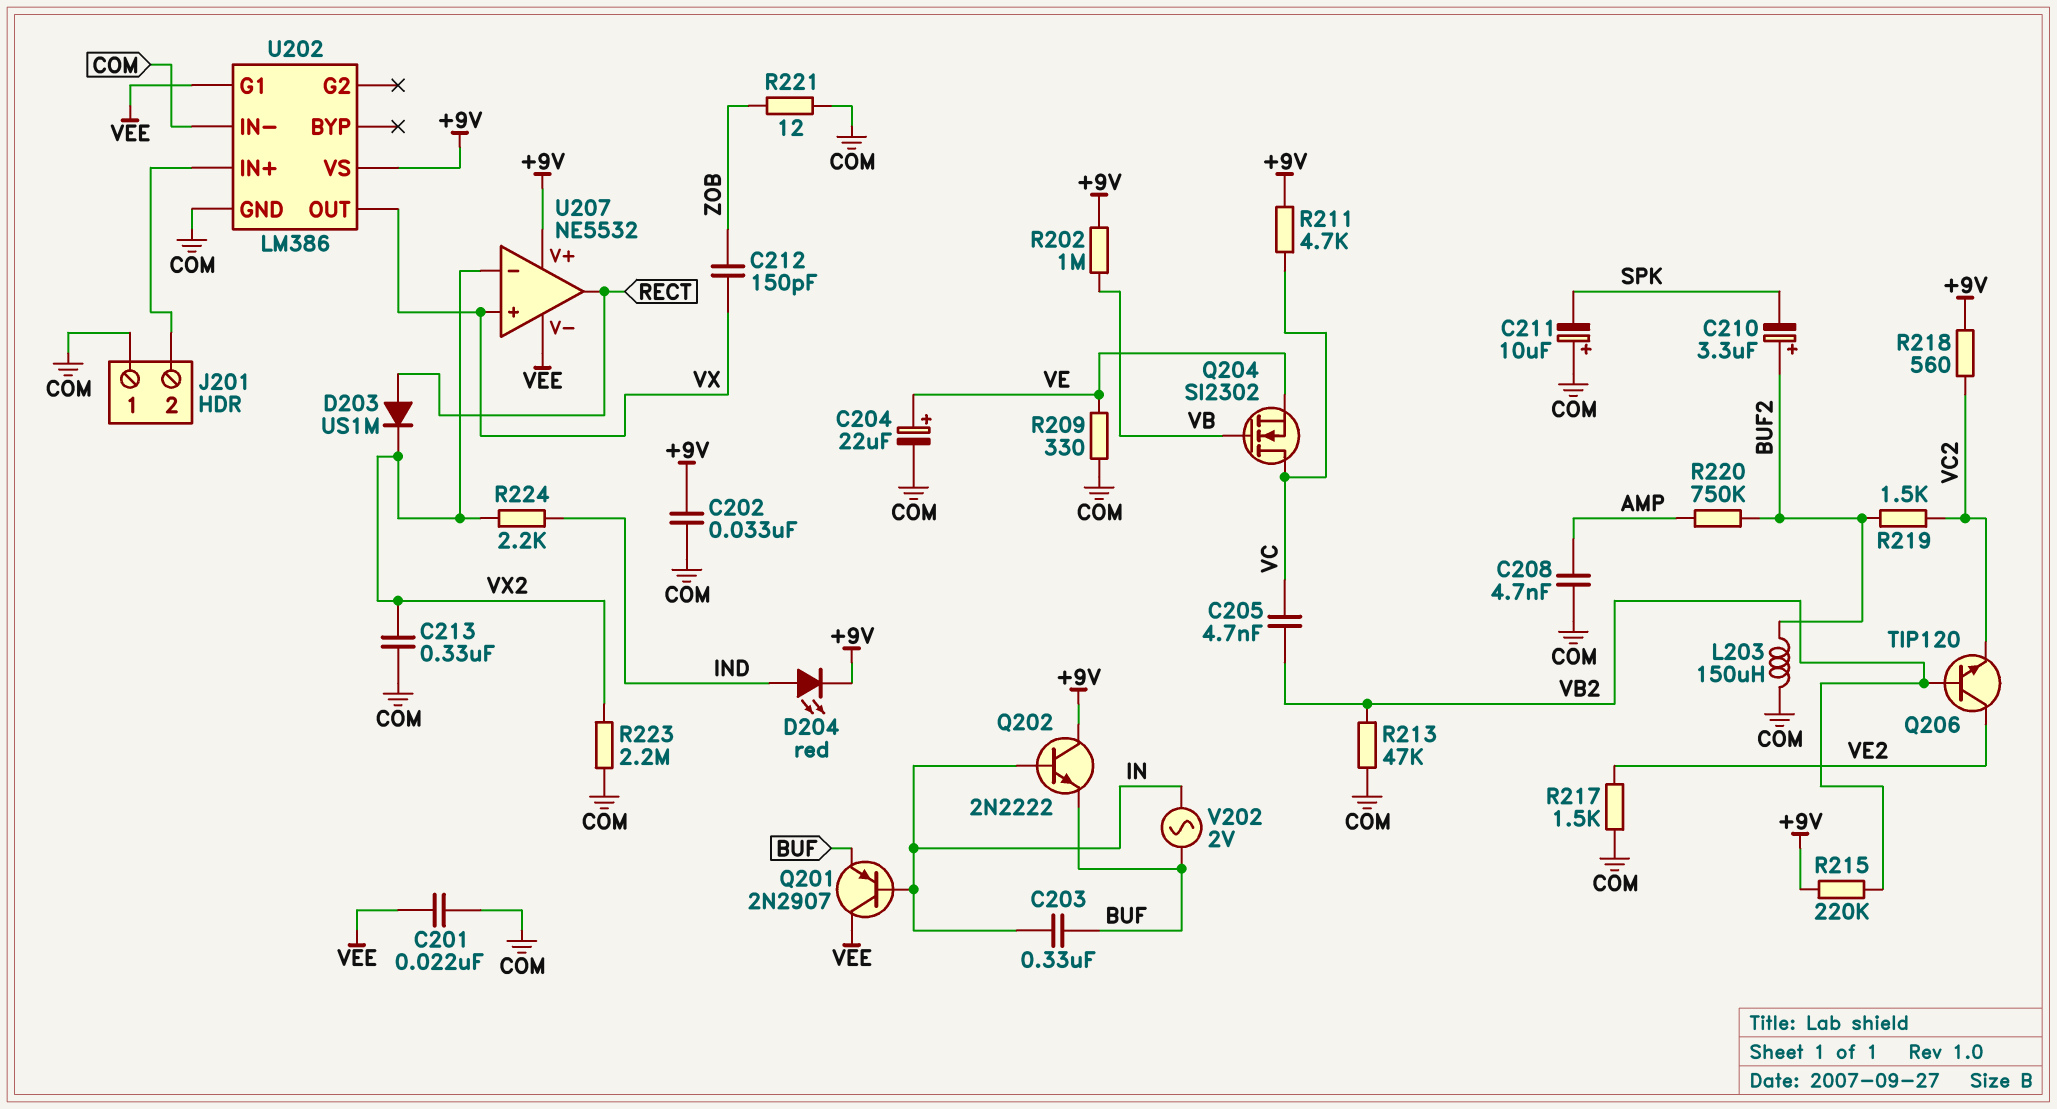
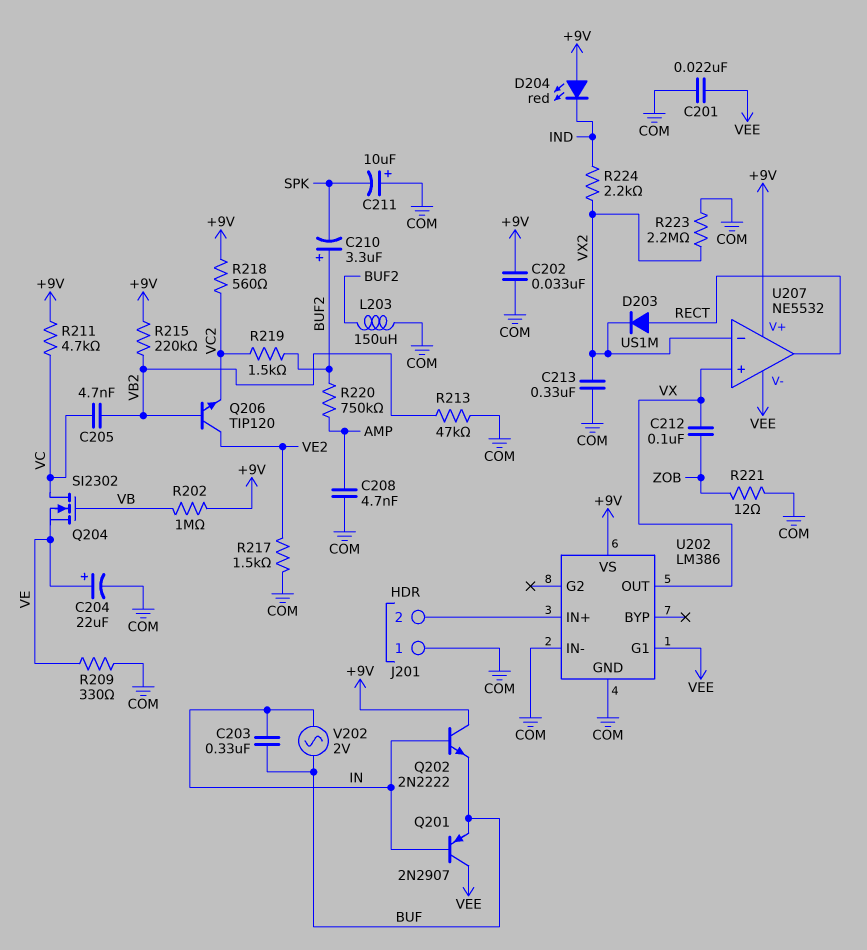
C212: 150pF (VX, ZOB) -> 100nF (VX, ZOB)
D204: LED red (A IND, K +9V) -> LED red (A +9V, K IND)

